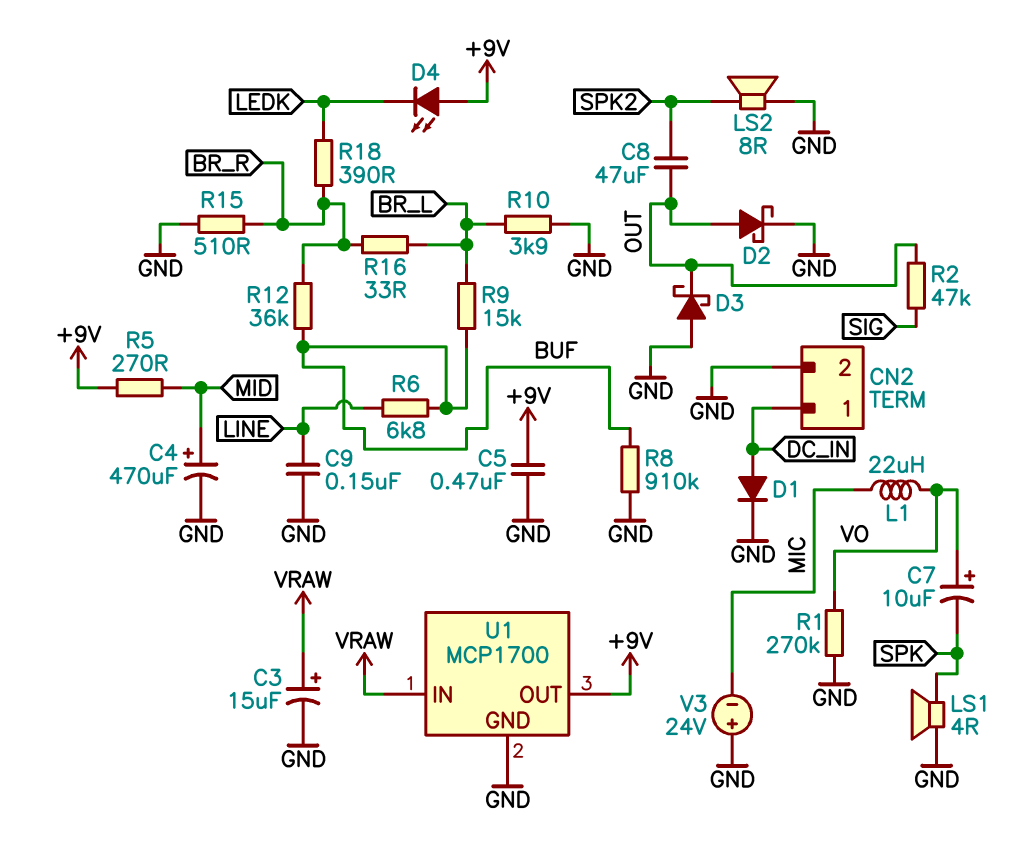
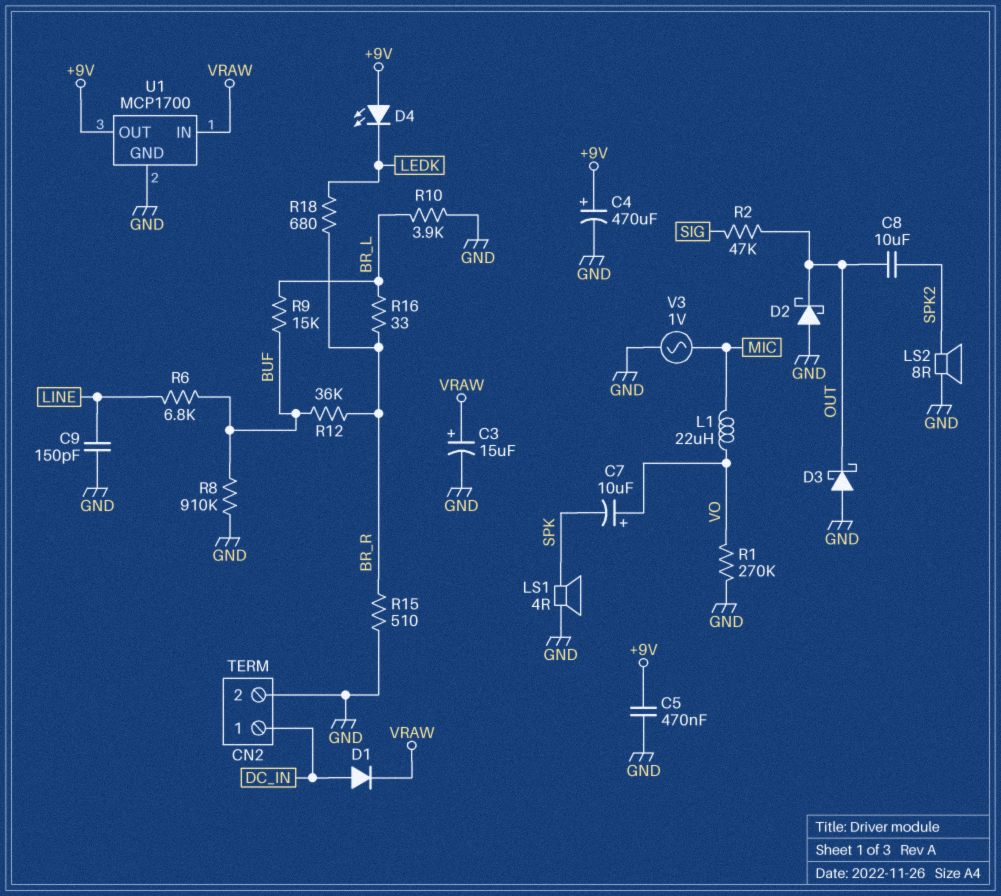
C4: 470uF (plus MID, minus GND) -> 470uF (plus +9V, minus GND)
C8: 47uF (OUT, SPK2) -> 10uF (OUT, SPK2)
C9: 150nF (GND, LINE) -> 150pF (GND, LINE)
D1: diode (A DC_IN, K GND) -> diode (A DC_IN, K VRAW)
D2: schottky (A OUT, K GND) -> schottky (A GND, K OUT)
R5: 270 (+9V, MID) -> none
R18: 390 (BR_R, LEDK) -> 680 (BR_R, LEDK)
V3: 24V (plus GND, minus MIC) -> AC 1V (GND, MIC)

